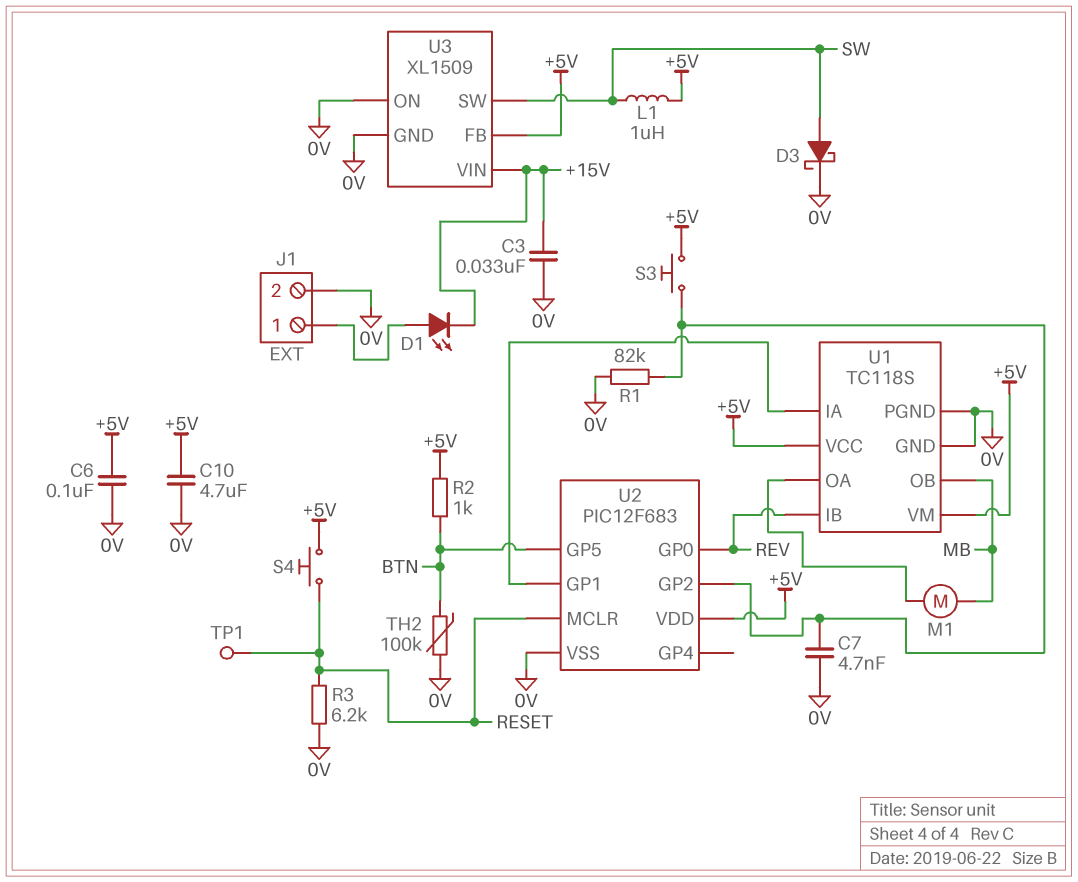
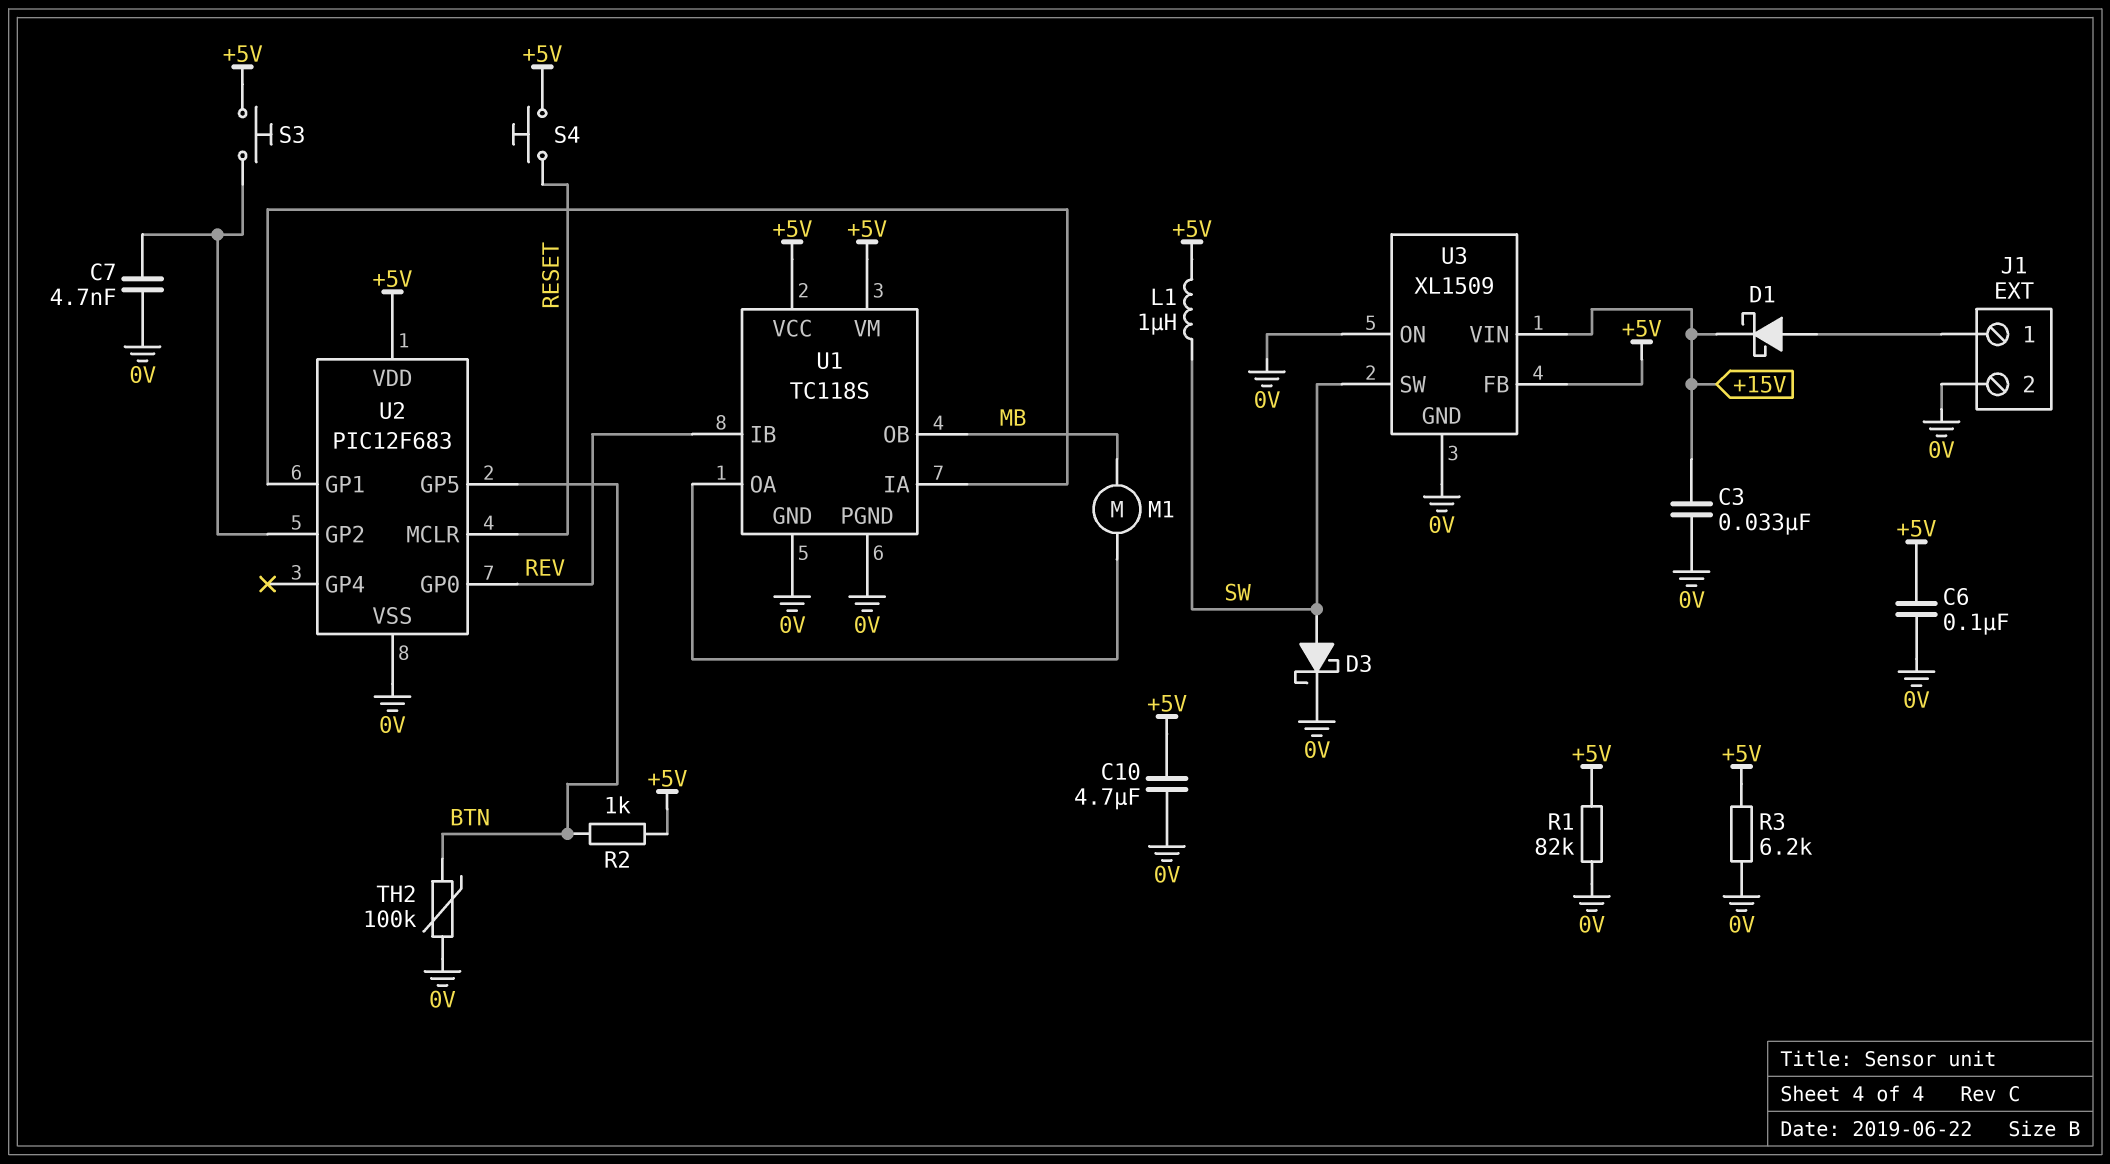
D1: LED (A J1/1, K +15V) -> schottky (A J1/1, K +15V)
R1: 82k (0V, U2/GP2) -> 82k (+5V, 0V)
R3: 6.2k (0V, RESET) -> 6.2k (+5V, 0V)
TP1: test point (RESET) -> none

